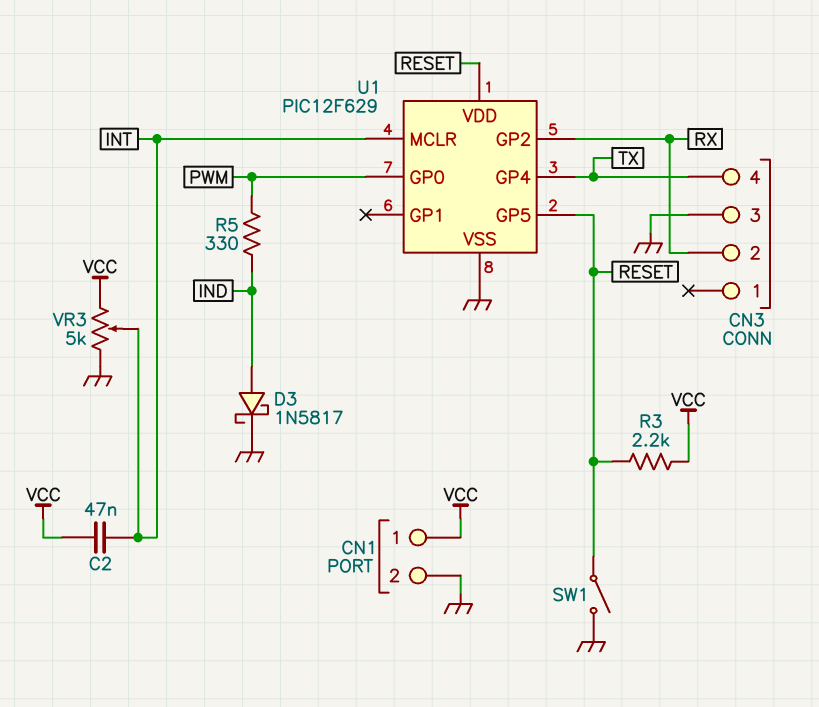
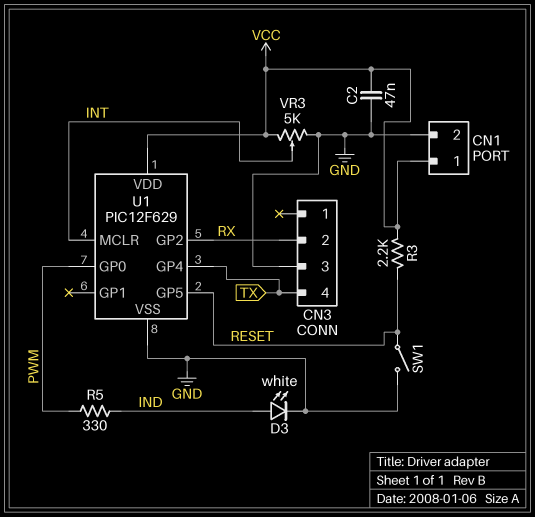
C2: 47nF (INT, VCC) -> 47nF (GND, VCC)
D3: schottky 1N5817 (A IND, K GND) -> LED white (A IND, K GND)
U1 pin VDD: RESET -> VCC

